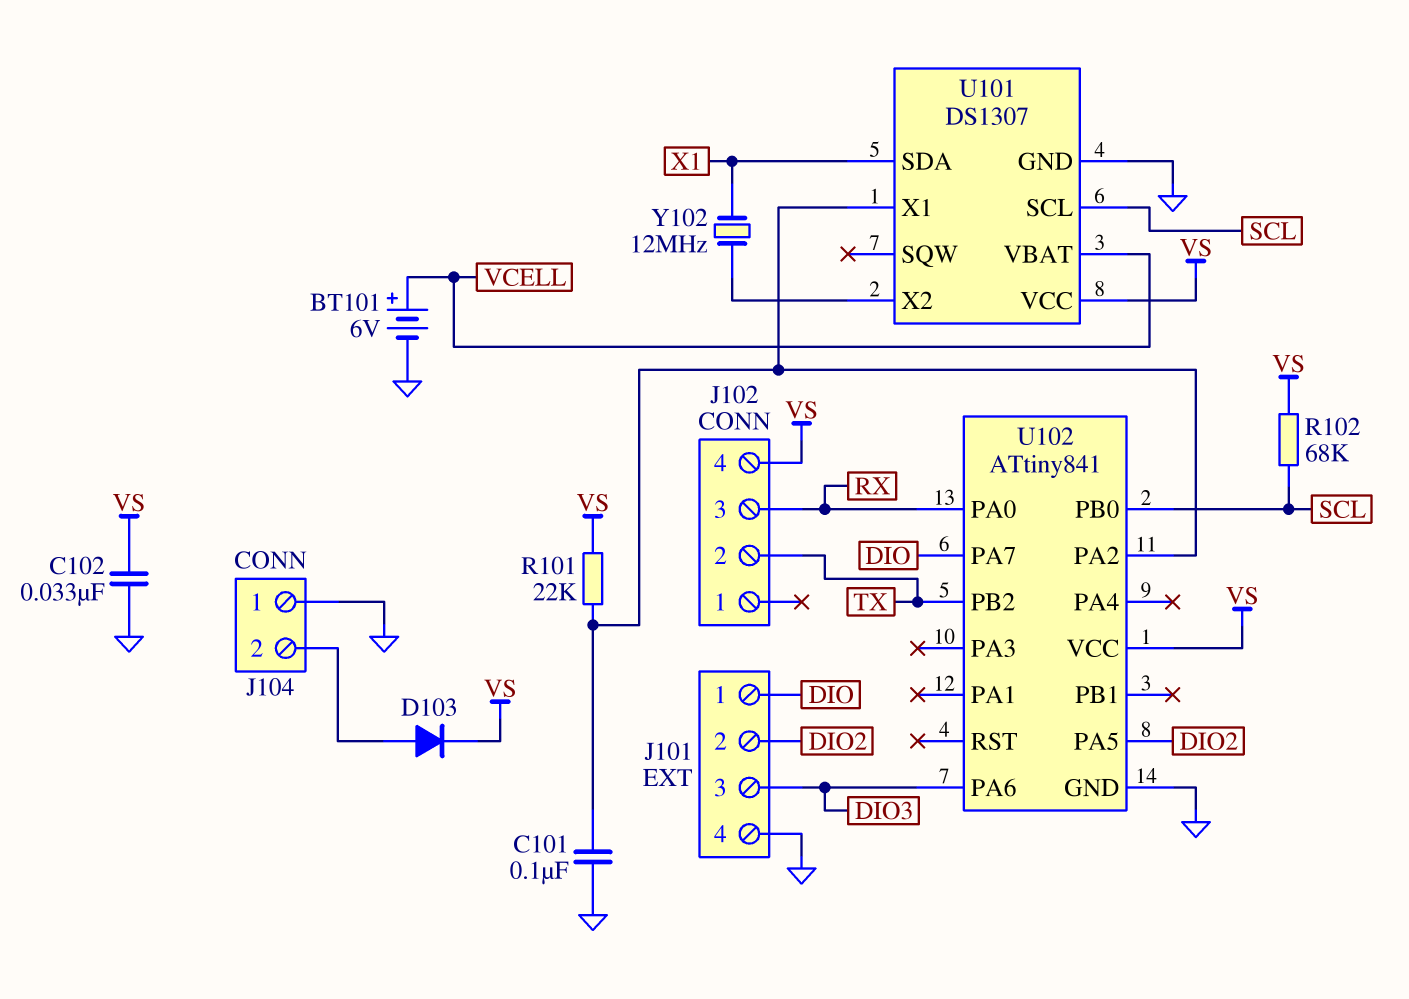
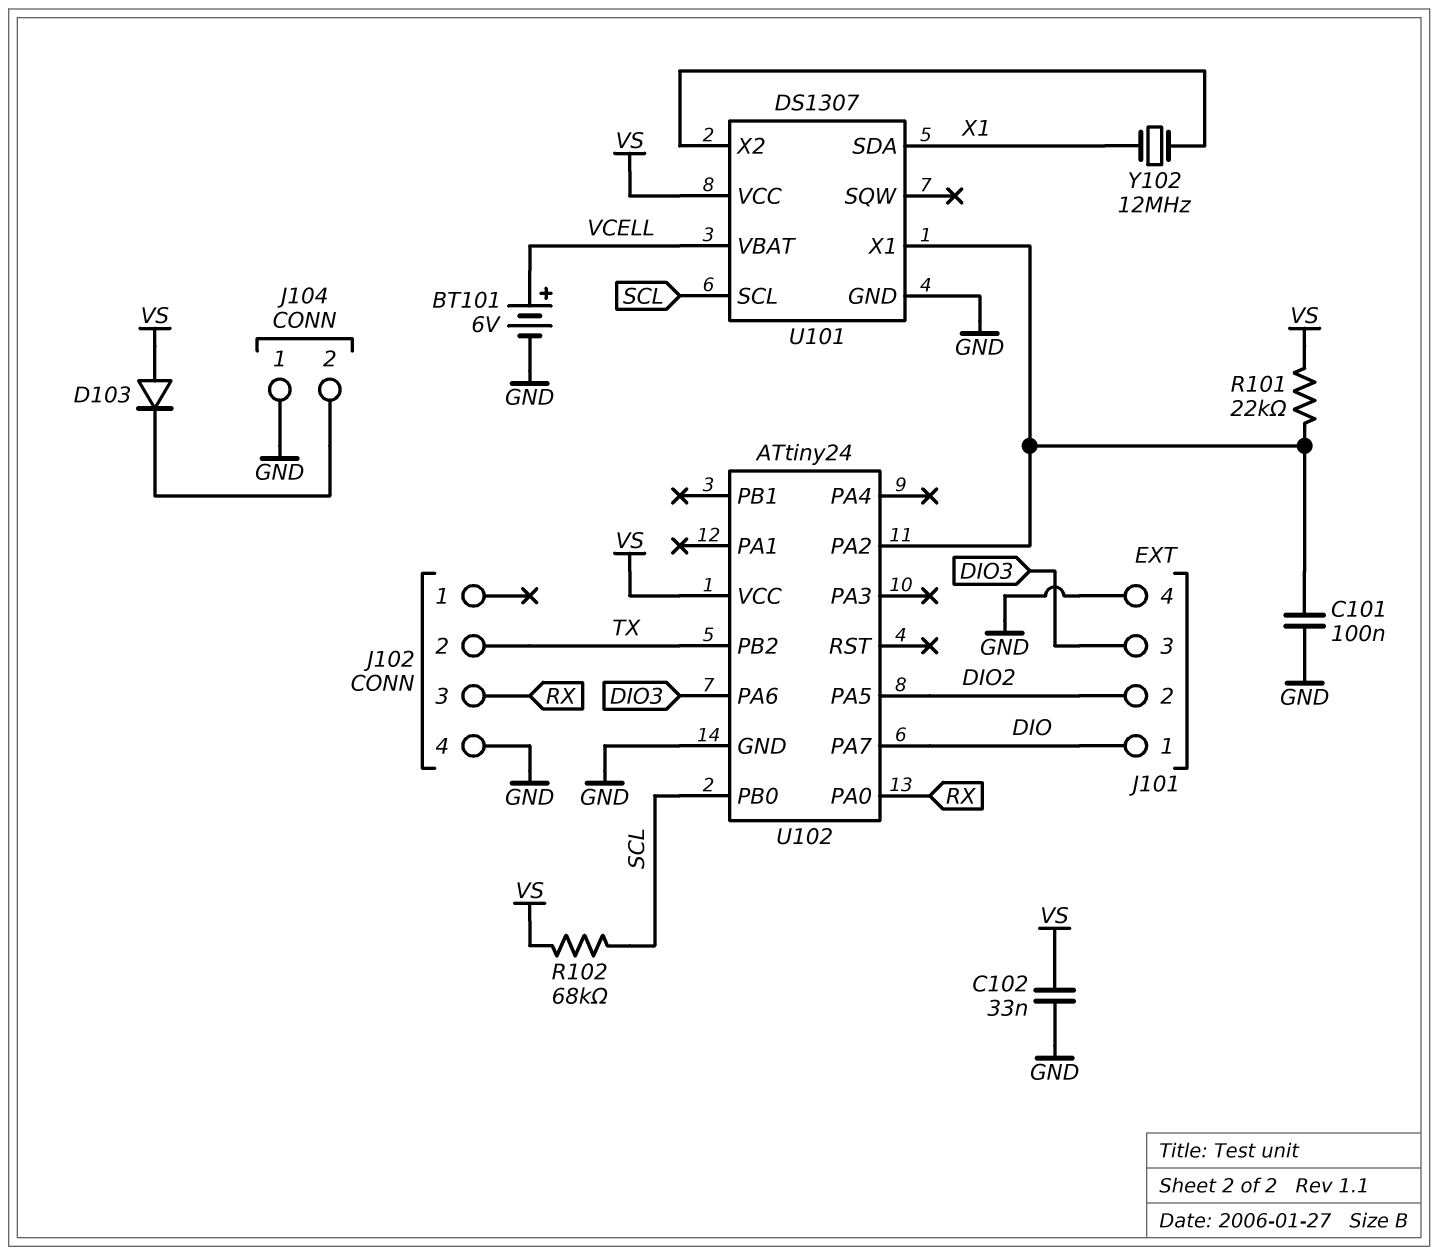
D103: diode (A J104/2, K VS) -> diode (A VS, K J104/2)
J102 pin 4: VS -> GND
U102: ATtiny841 -> ATtiny24

